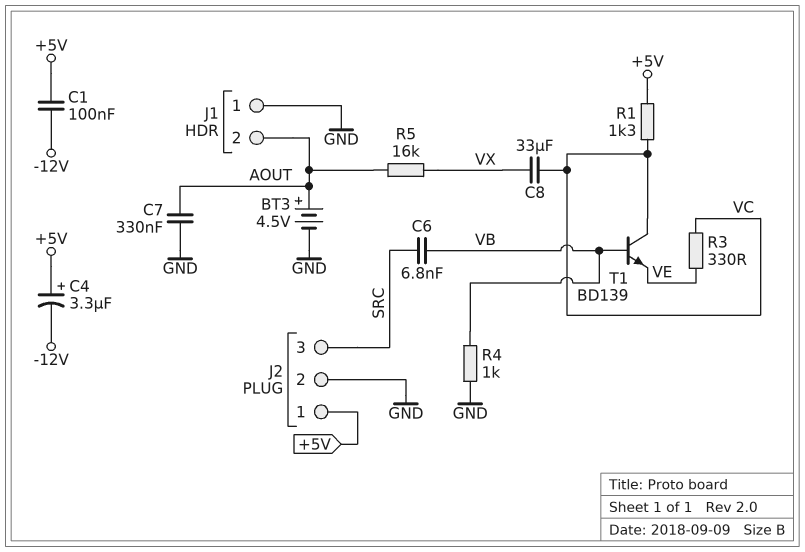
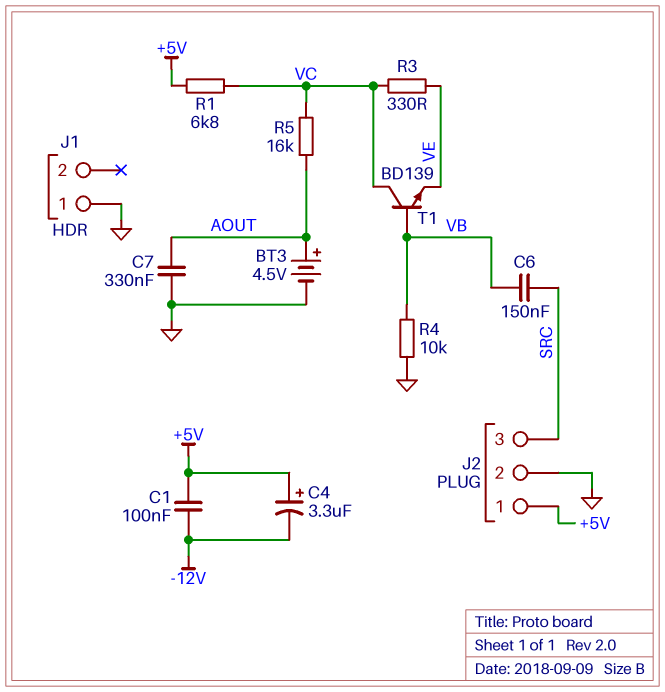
C6: 6.8nF (SRC, VB) -> 150nF (SRC, VB)
C8: 33uF (VC, VX) -> none
J1 pin 2: AOUT -> none
R1: 1.3k (+5V, VC) -> 6.8k (+5V, VC)
R4: 1k (GND, VB) -> 10k (GND, VB)
R5: 16k (AOUT, VX) -> 16k (AOUT, VC)

